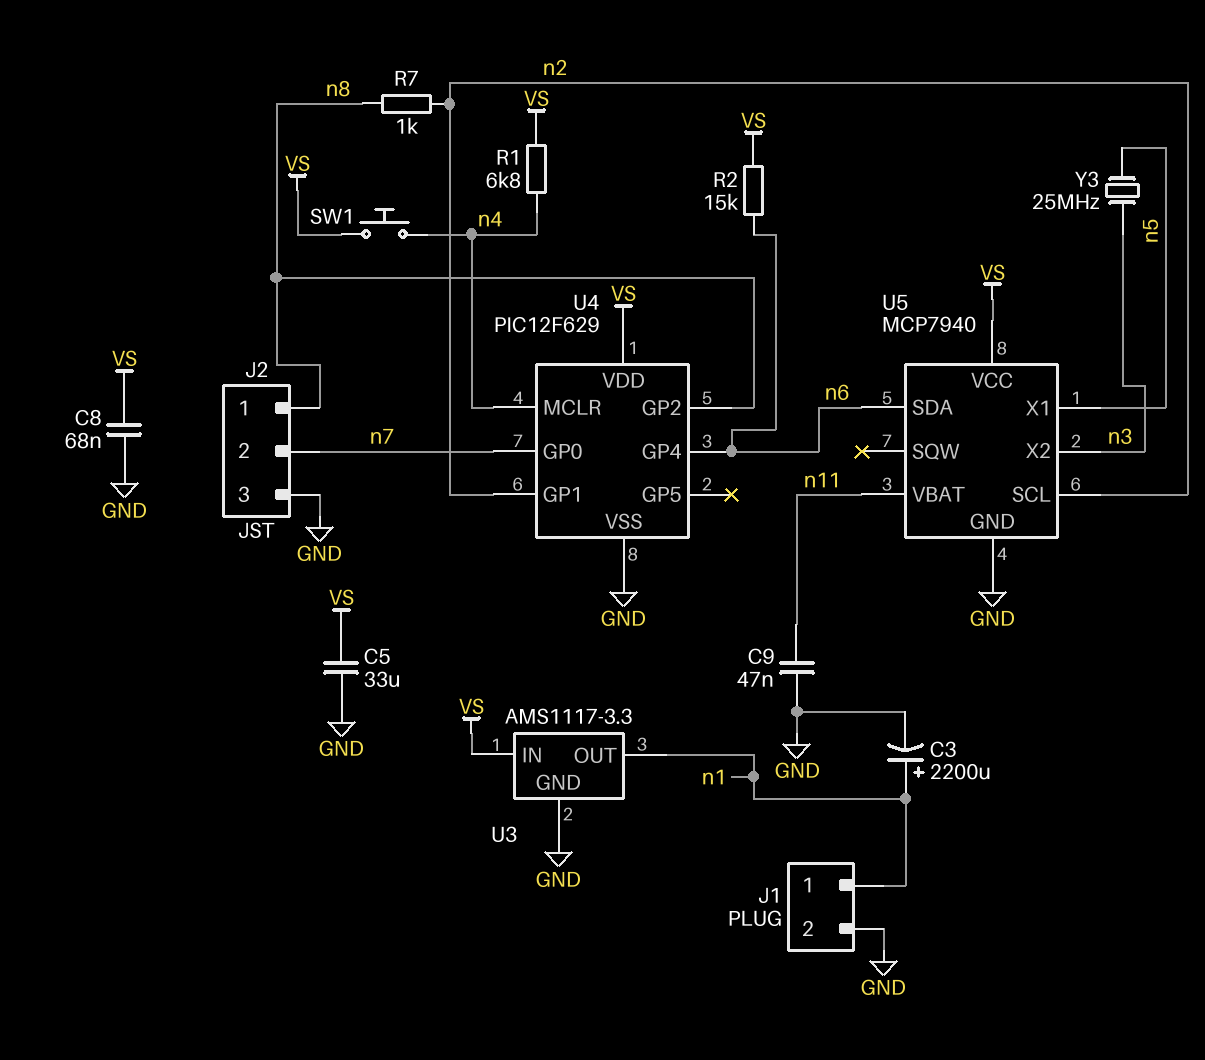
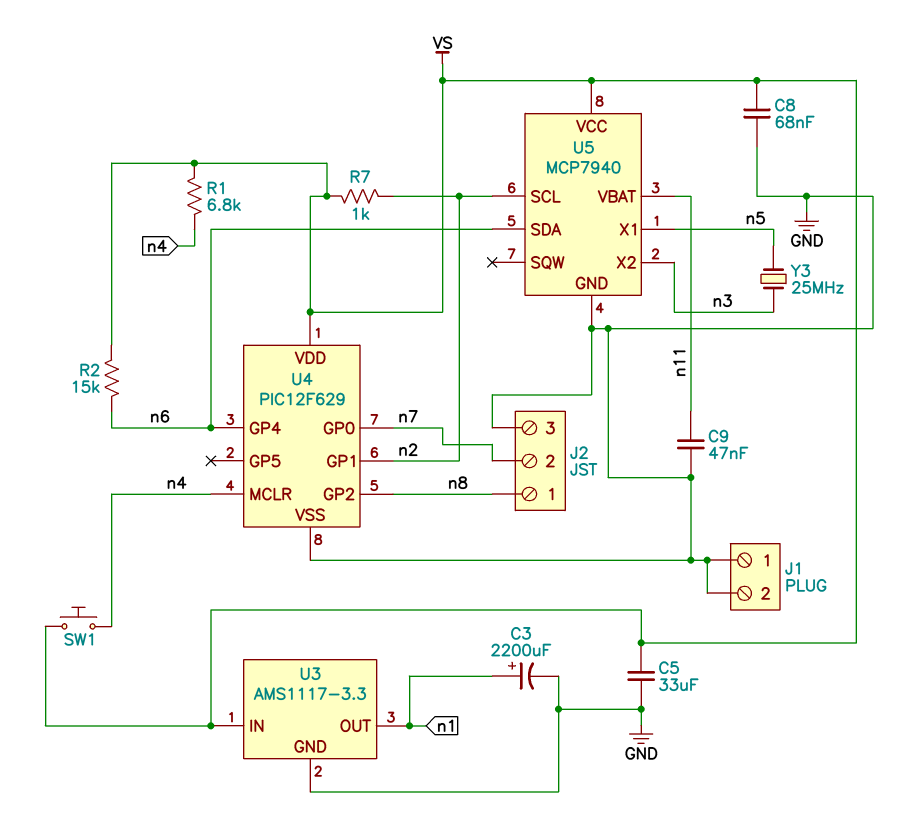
J1 pin 1: n1 -> GND
R7: 1k (n2, n8) -> 1k (VS, n2)

